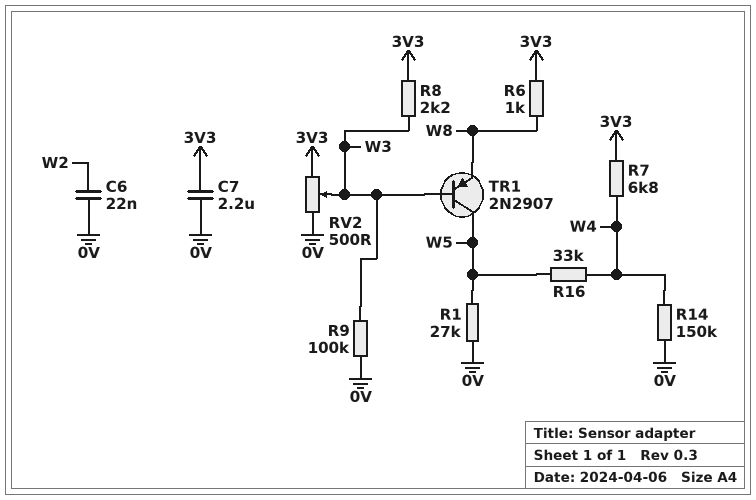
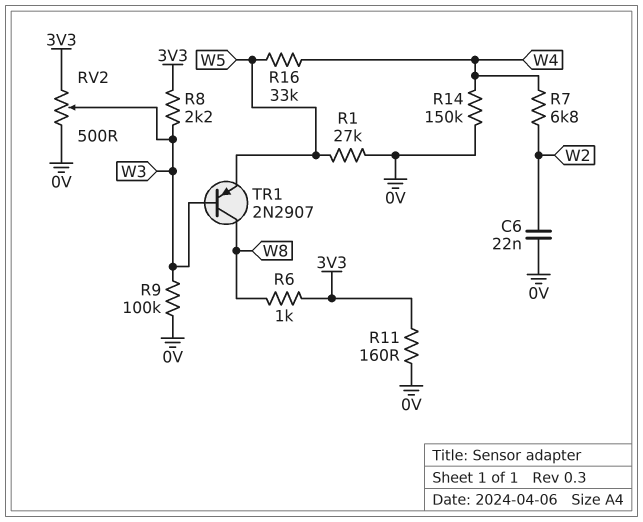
C7: 2.2uF (0V, 3V3) -> none
R7: 6.8k (3V3, W4) -> 6.8k (W2, W4)
R11: none -> 160 (0V, 3V3)
TR1: PNP 2N2907 (B W3, C W5, E W8) -> PNP 2N2907 (B W3, C W8, E W5)

